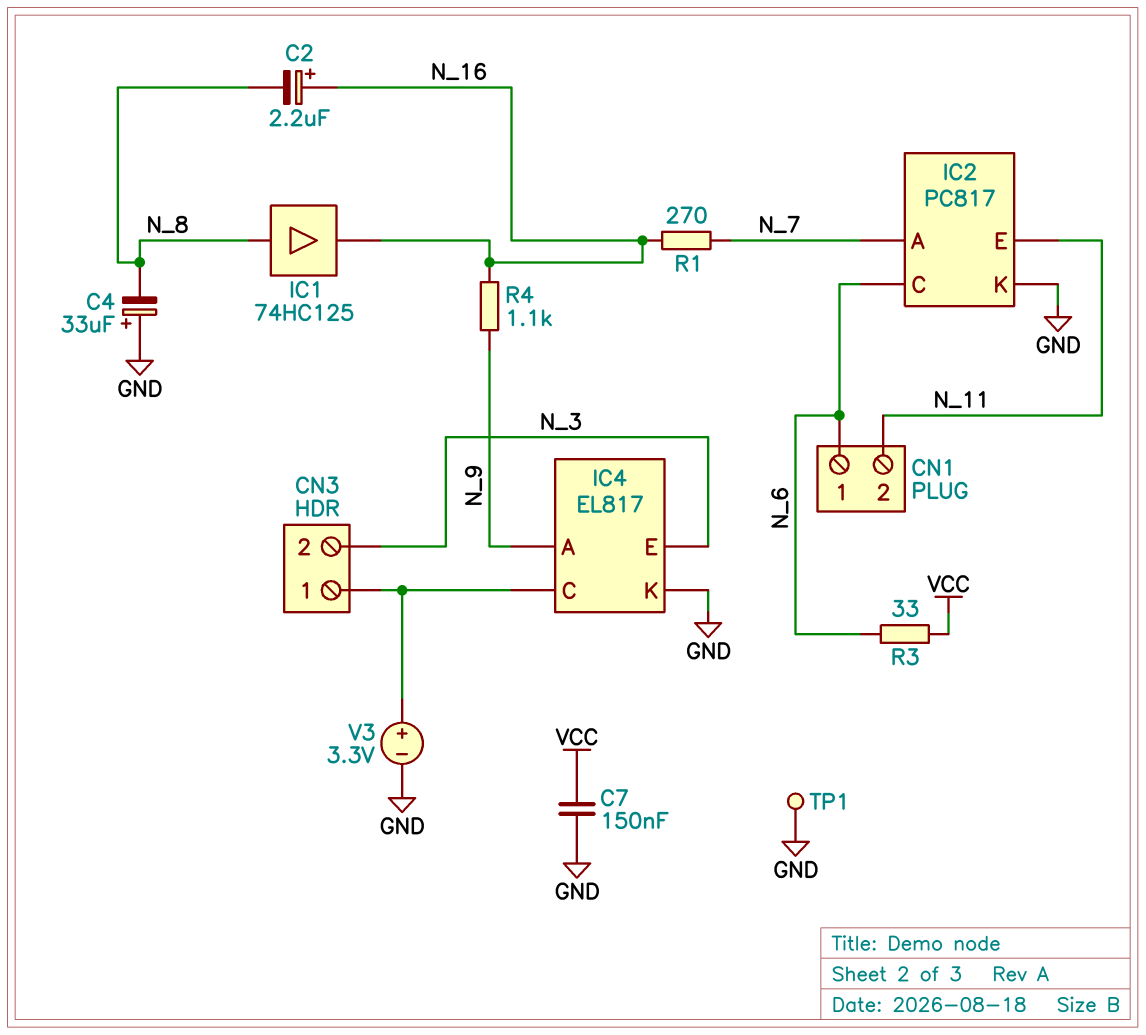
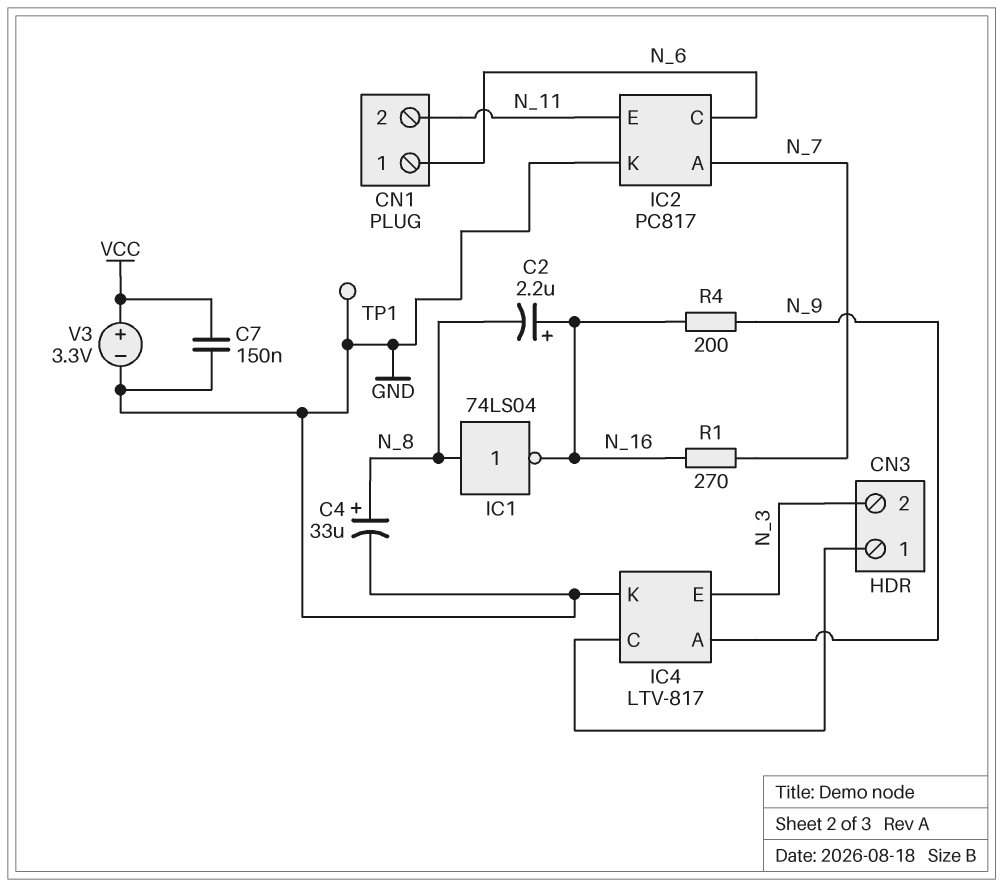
C4: 33uF (plus GND, minus N_8) -> 33uF (plus N_8, minus GND)
IC1: buffer 74HC125 (in N_8, out N_16) -> NOT 74LS04 (in N_8, out N_16)
IC4: EL817 -> LTV-817
R3: 33 (N_6, VCC) -> none
R4: 1.1k (N_9, N_16) -> 200 (N_9, N_16)
V3: 3.3V (plus CN3/1, minus GND) -> 3.3V (plus VCC, minus GND)

